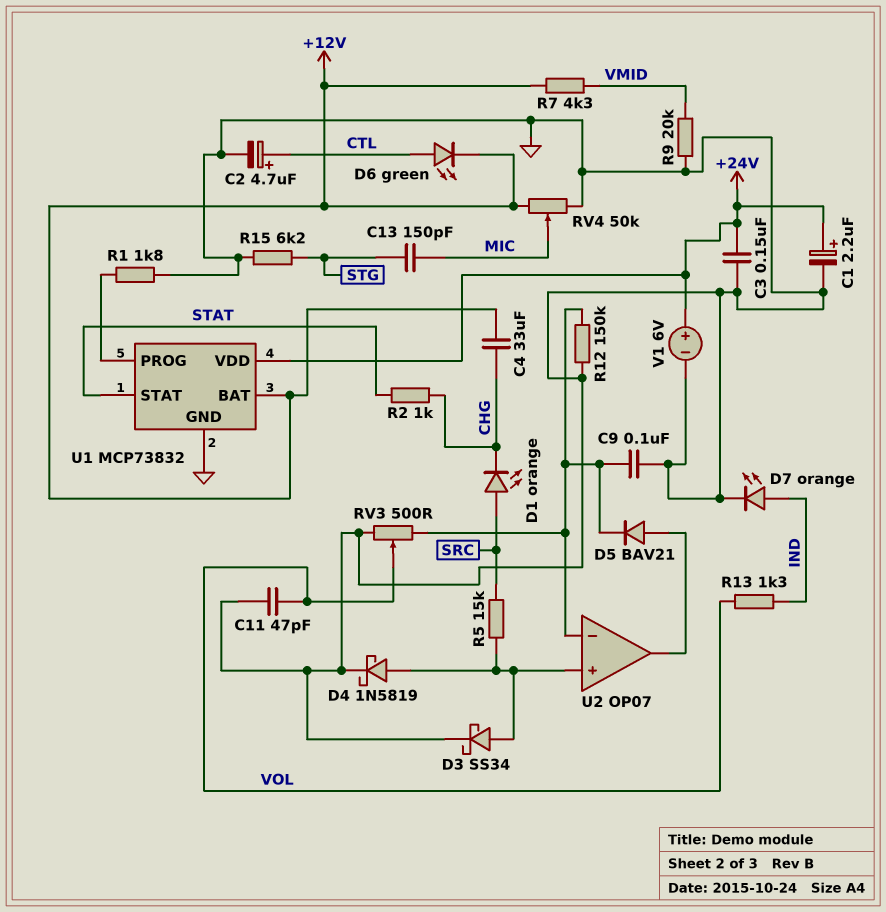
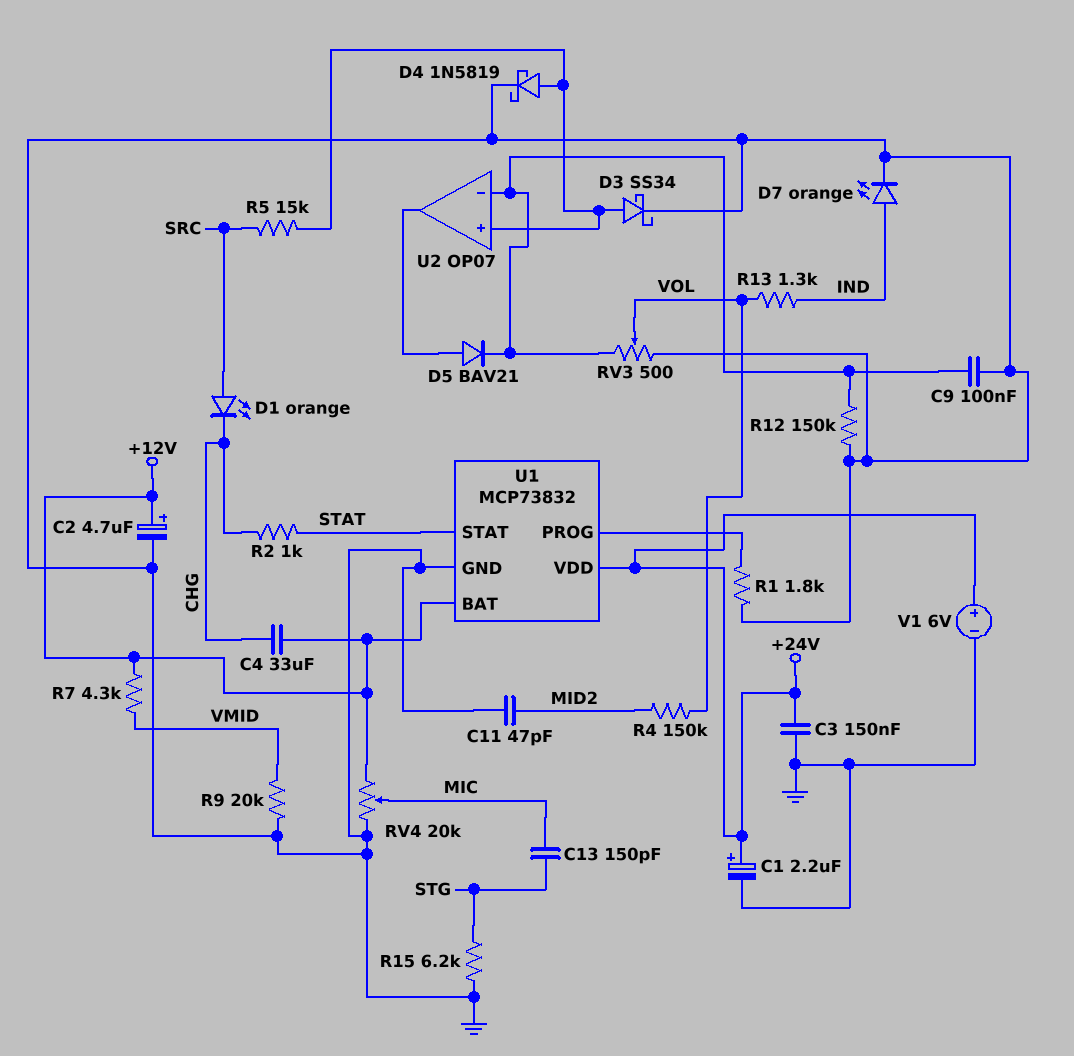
C2: 4.7uF (plus CTL, minus GND) -> 4.7uF (plus +12V, minus GND)
C11: 47pF (GND, VOL) -> 47pF (GND, MID2)
D6: LED green (A CTL, K +12V) -> none
R4: none -> 150k (MID2, VOL)
RV4: 50k (+12V, GND, wiper MIC) -> 20k (+12V, GND, wiper MIC)

